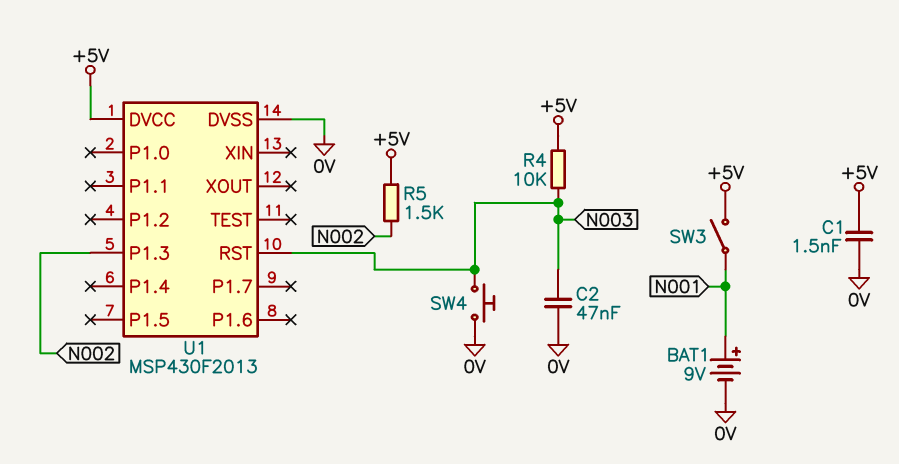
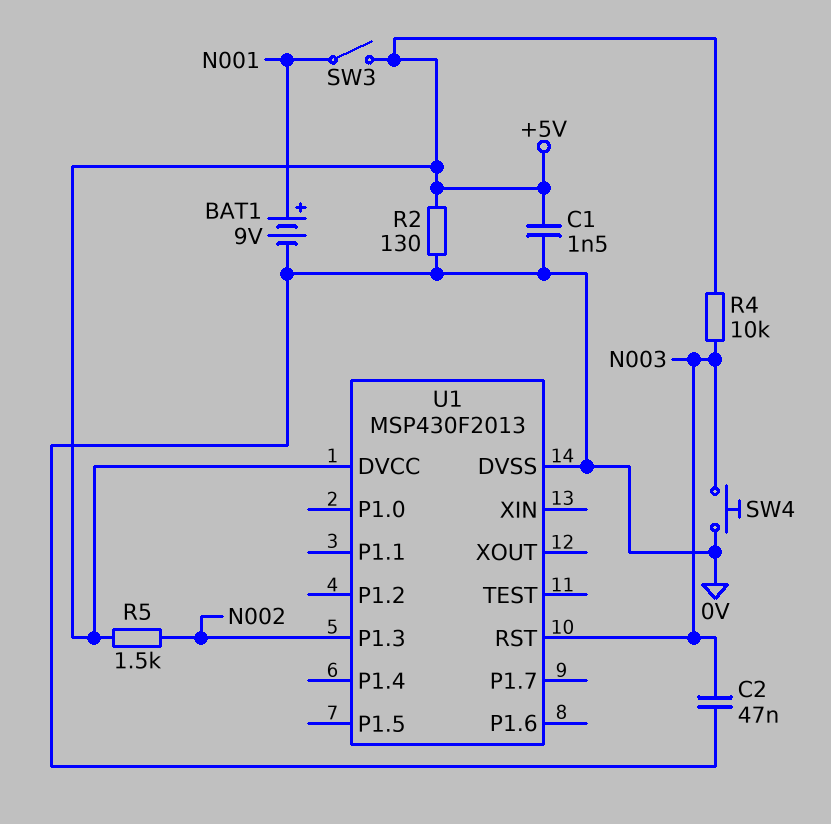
R2: none -> 130 (+5V, 0V)

